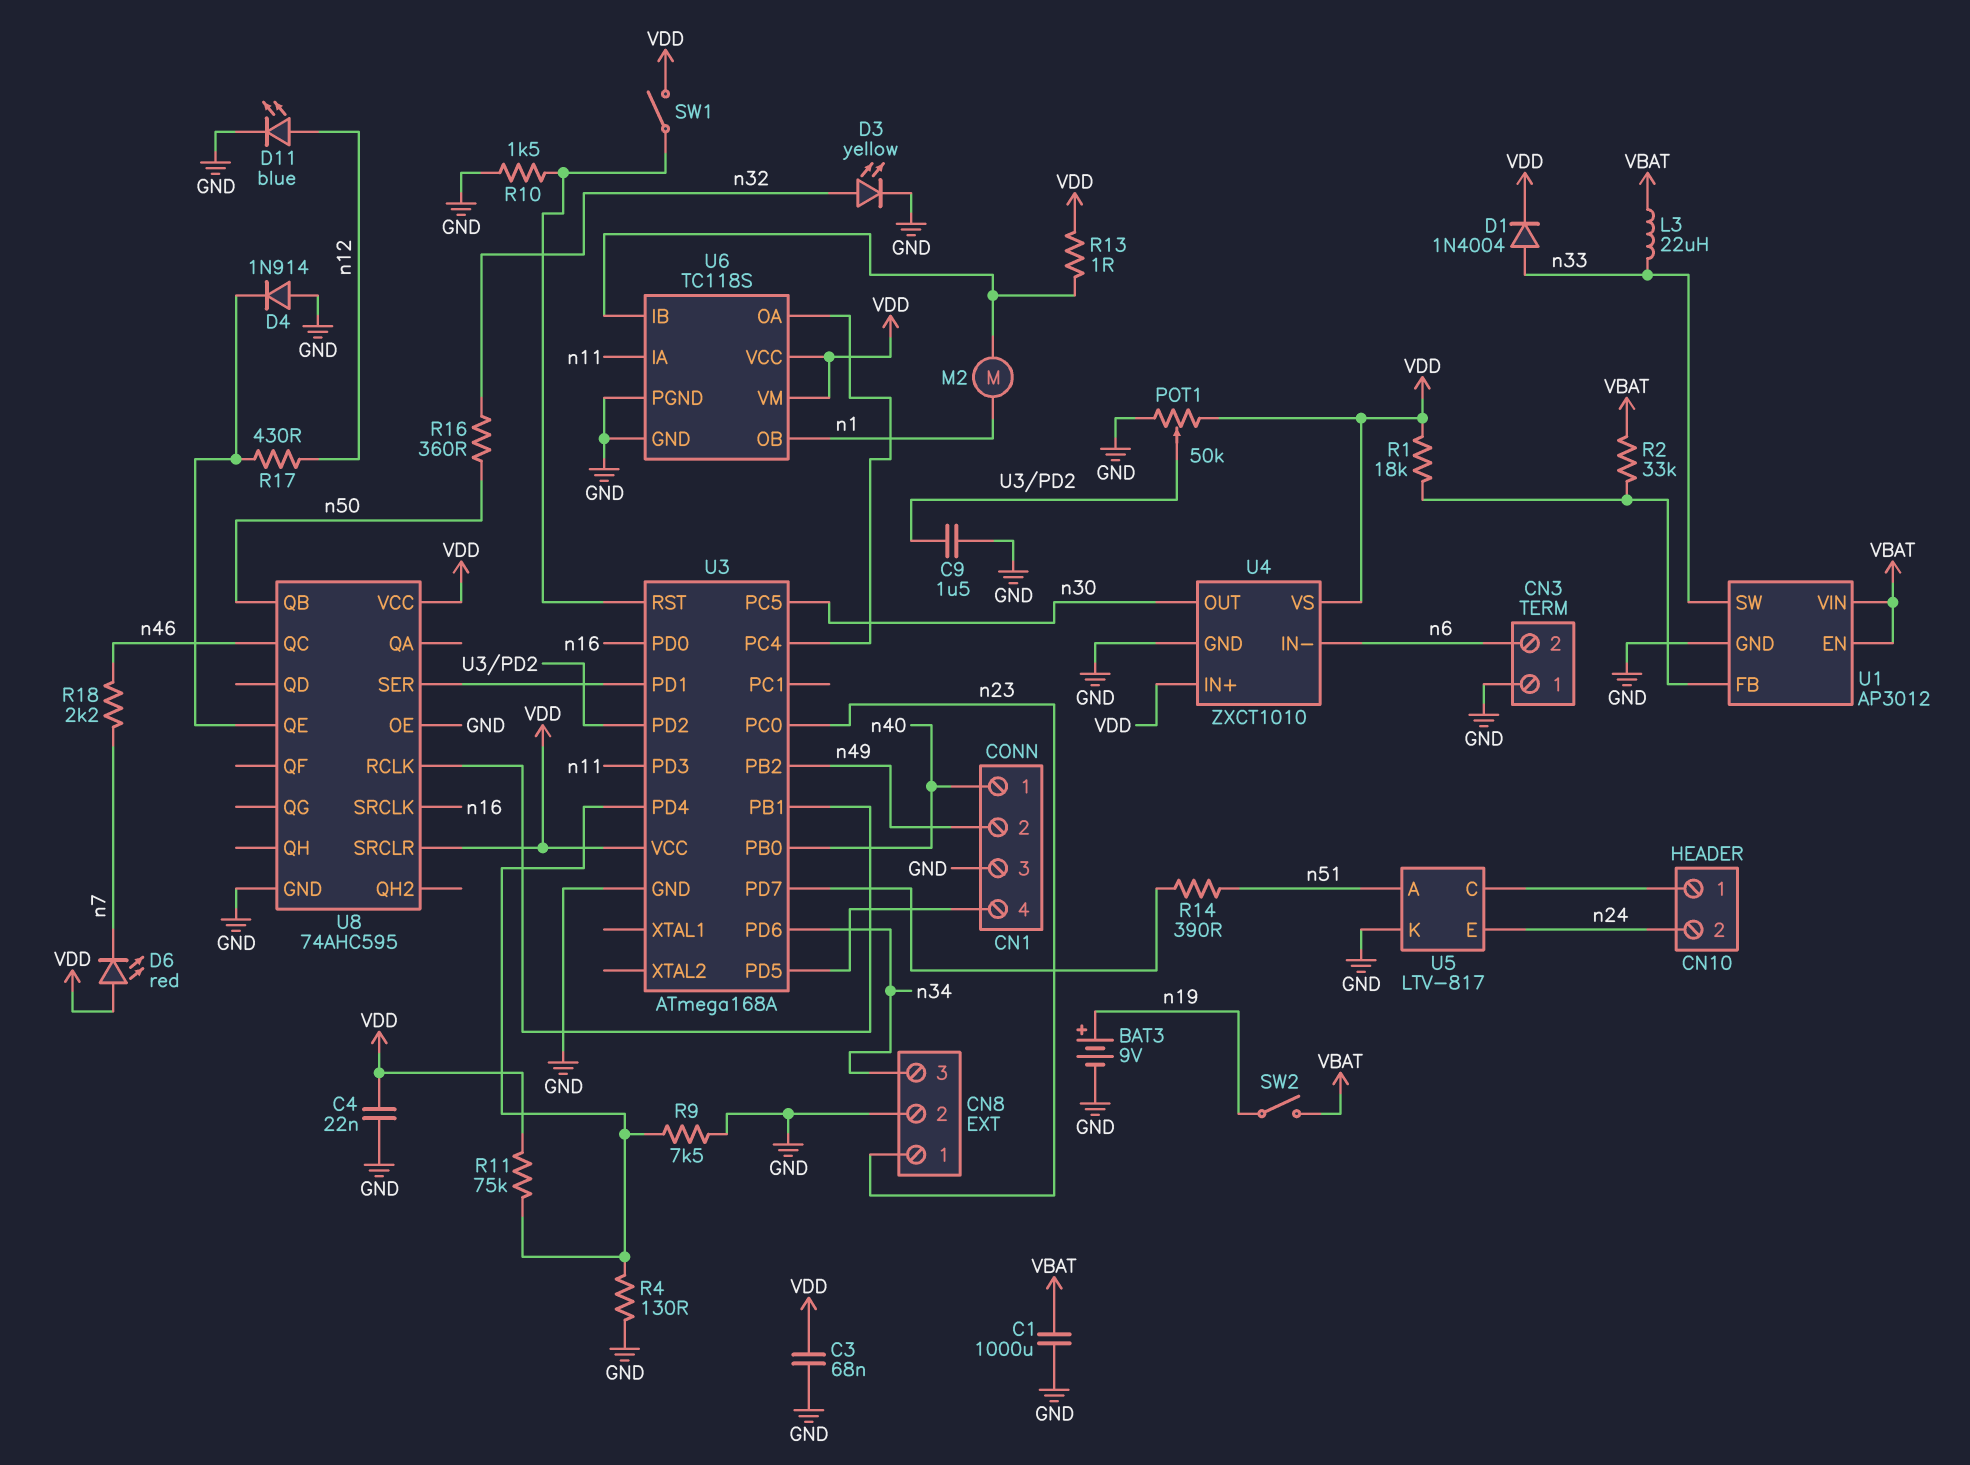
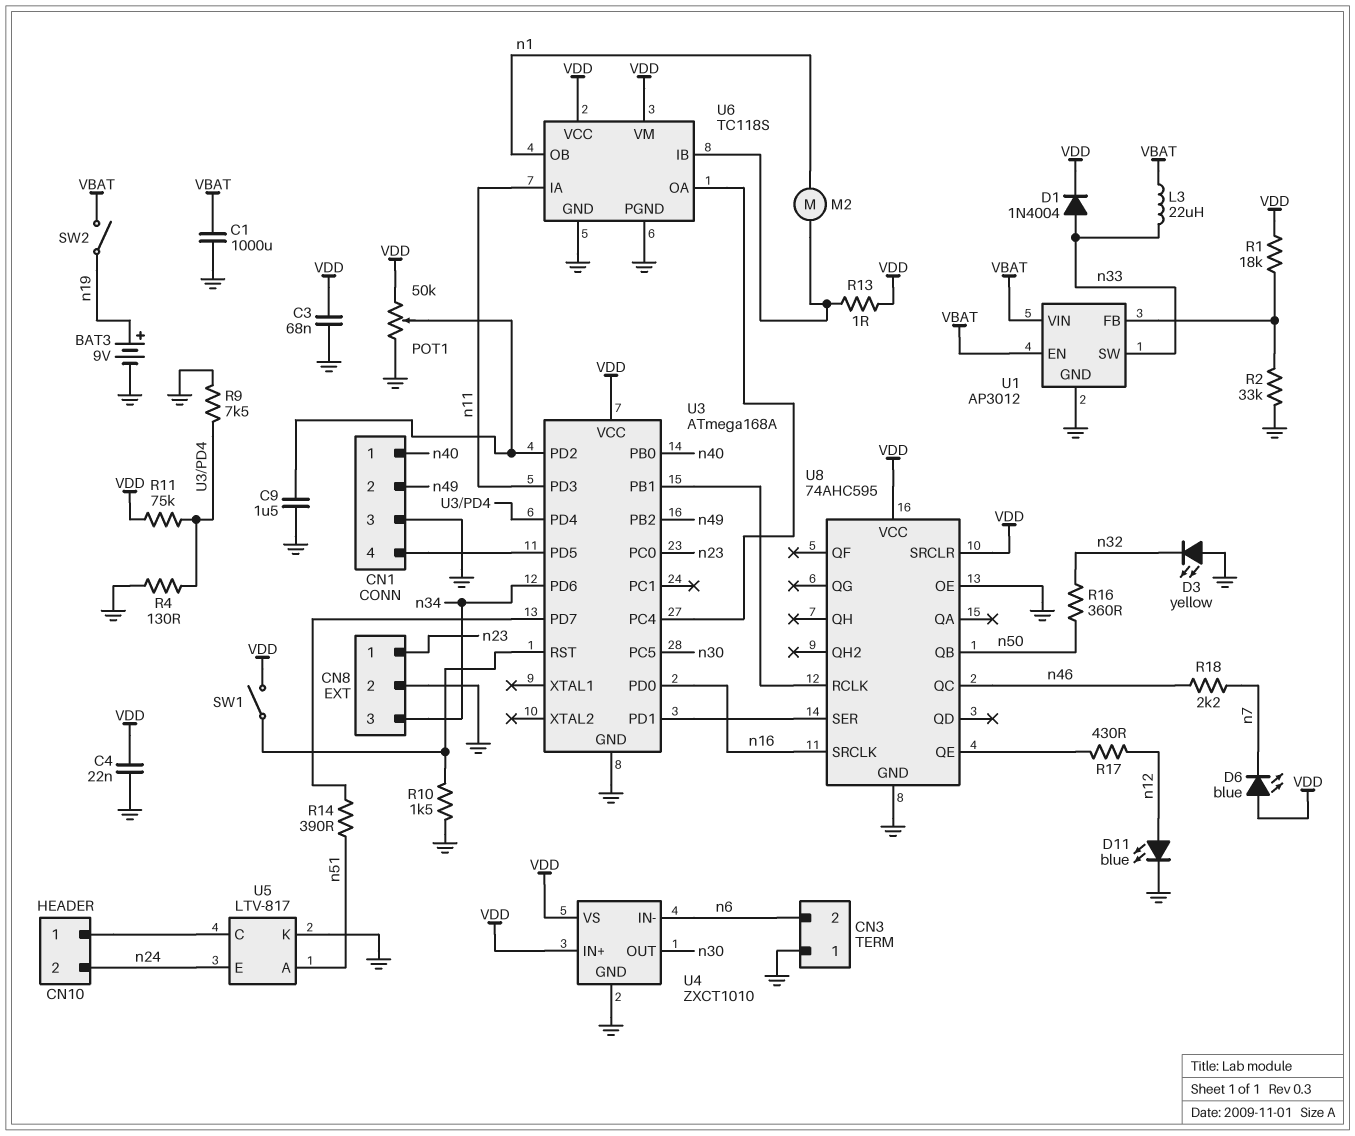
D3: LED yellow (A n32, K GND) -> LED yellow (A GND, K n32)
D4: diode 1N914 (A GND, K U8/QE) -> none
D6: LED red (A VDD, K n7) -> LED blue (A VDD, K n7)
R2: 33k (U1/FB, VBAT) -> 33k (GND, U1/FB)

